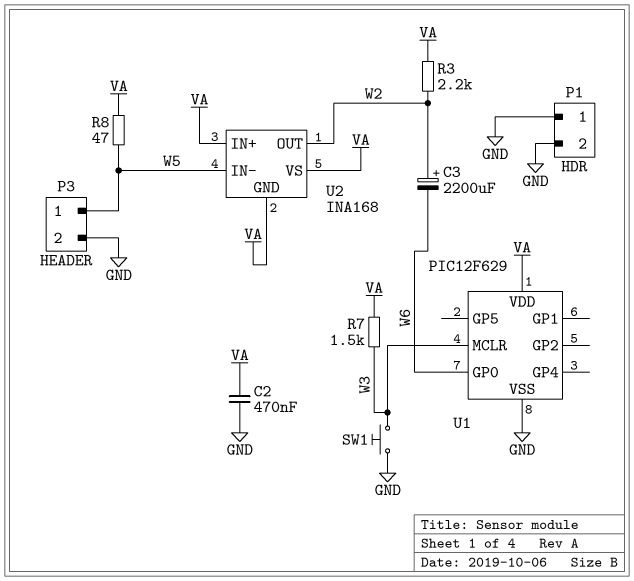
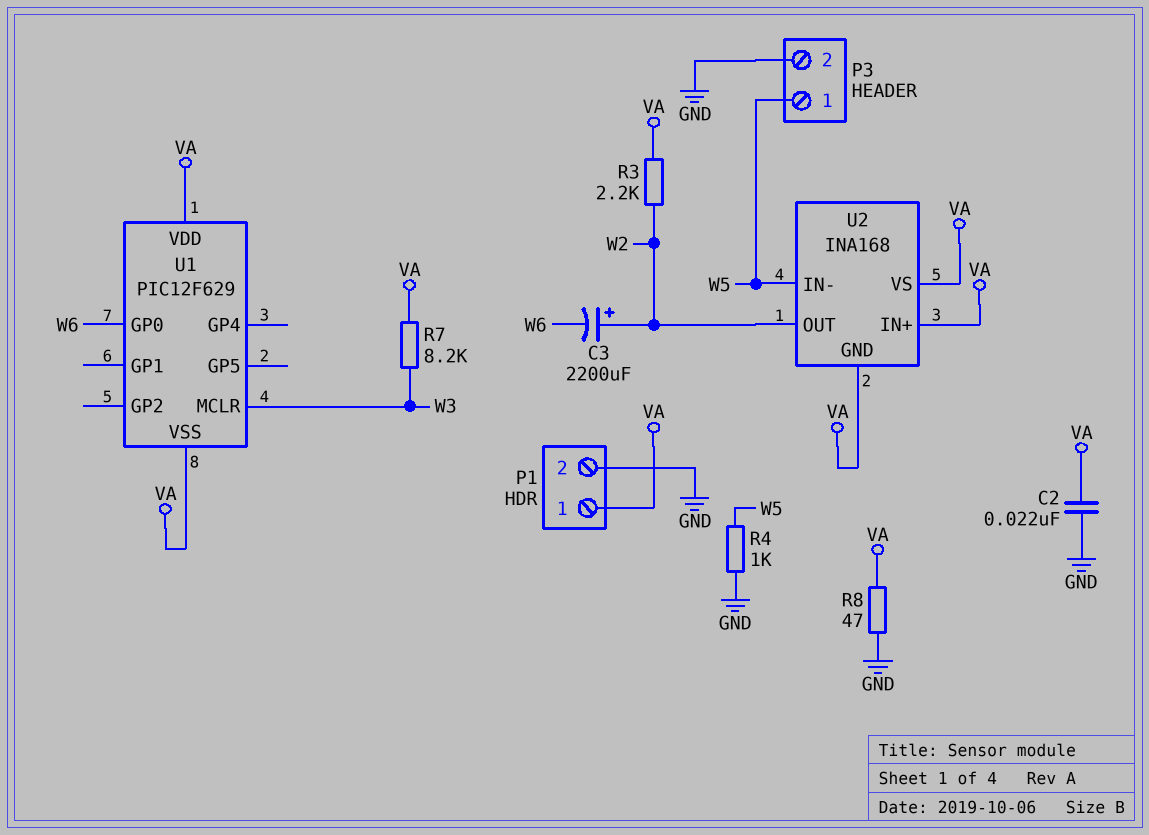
C2: 470nF (GND, VA) -> 22nF (GND, VA)
P1 pin 1: GND -> VA
R4: none -> 1k (GND, W5)
R7: 1.5k (VA, W3) -> 8.2k (VA, W3)
R8: 47 (VA, W5) -> 47 (GND, VA)
SW1: button (GND, W3) -> none
U1 pin VSS: GND -> VA

